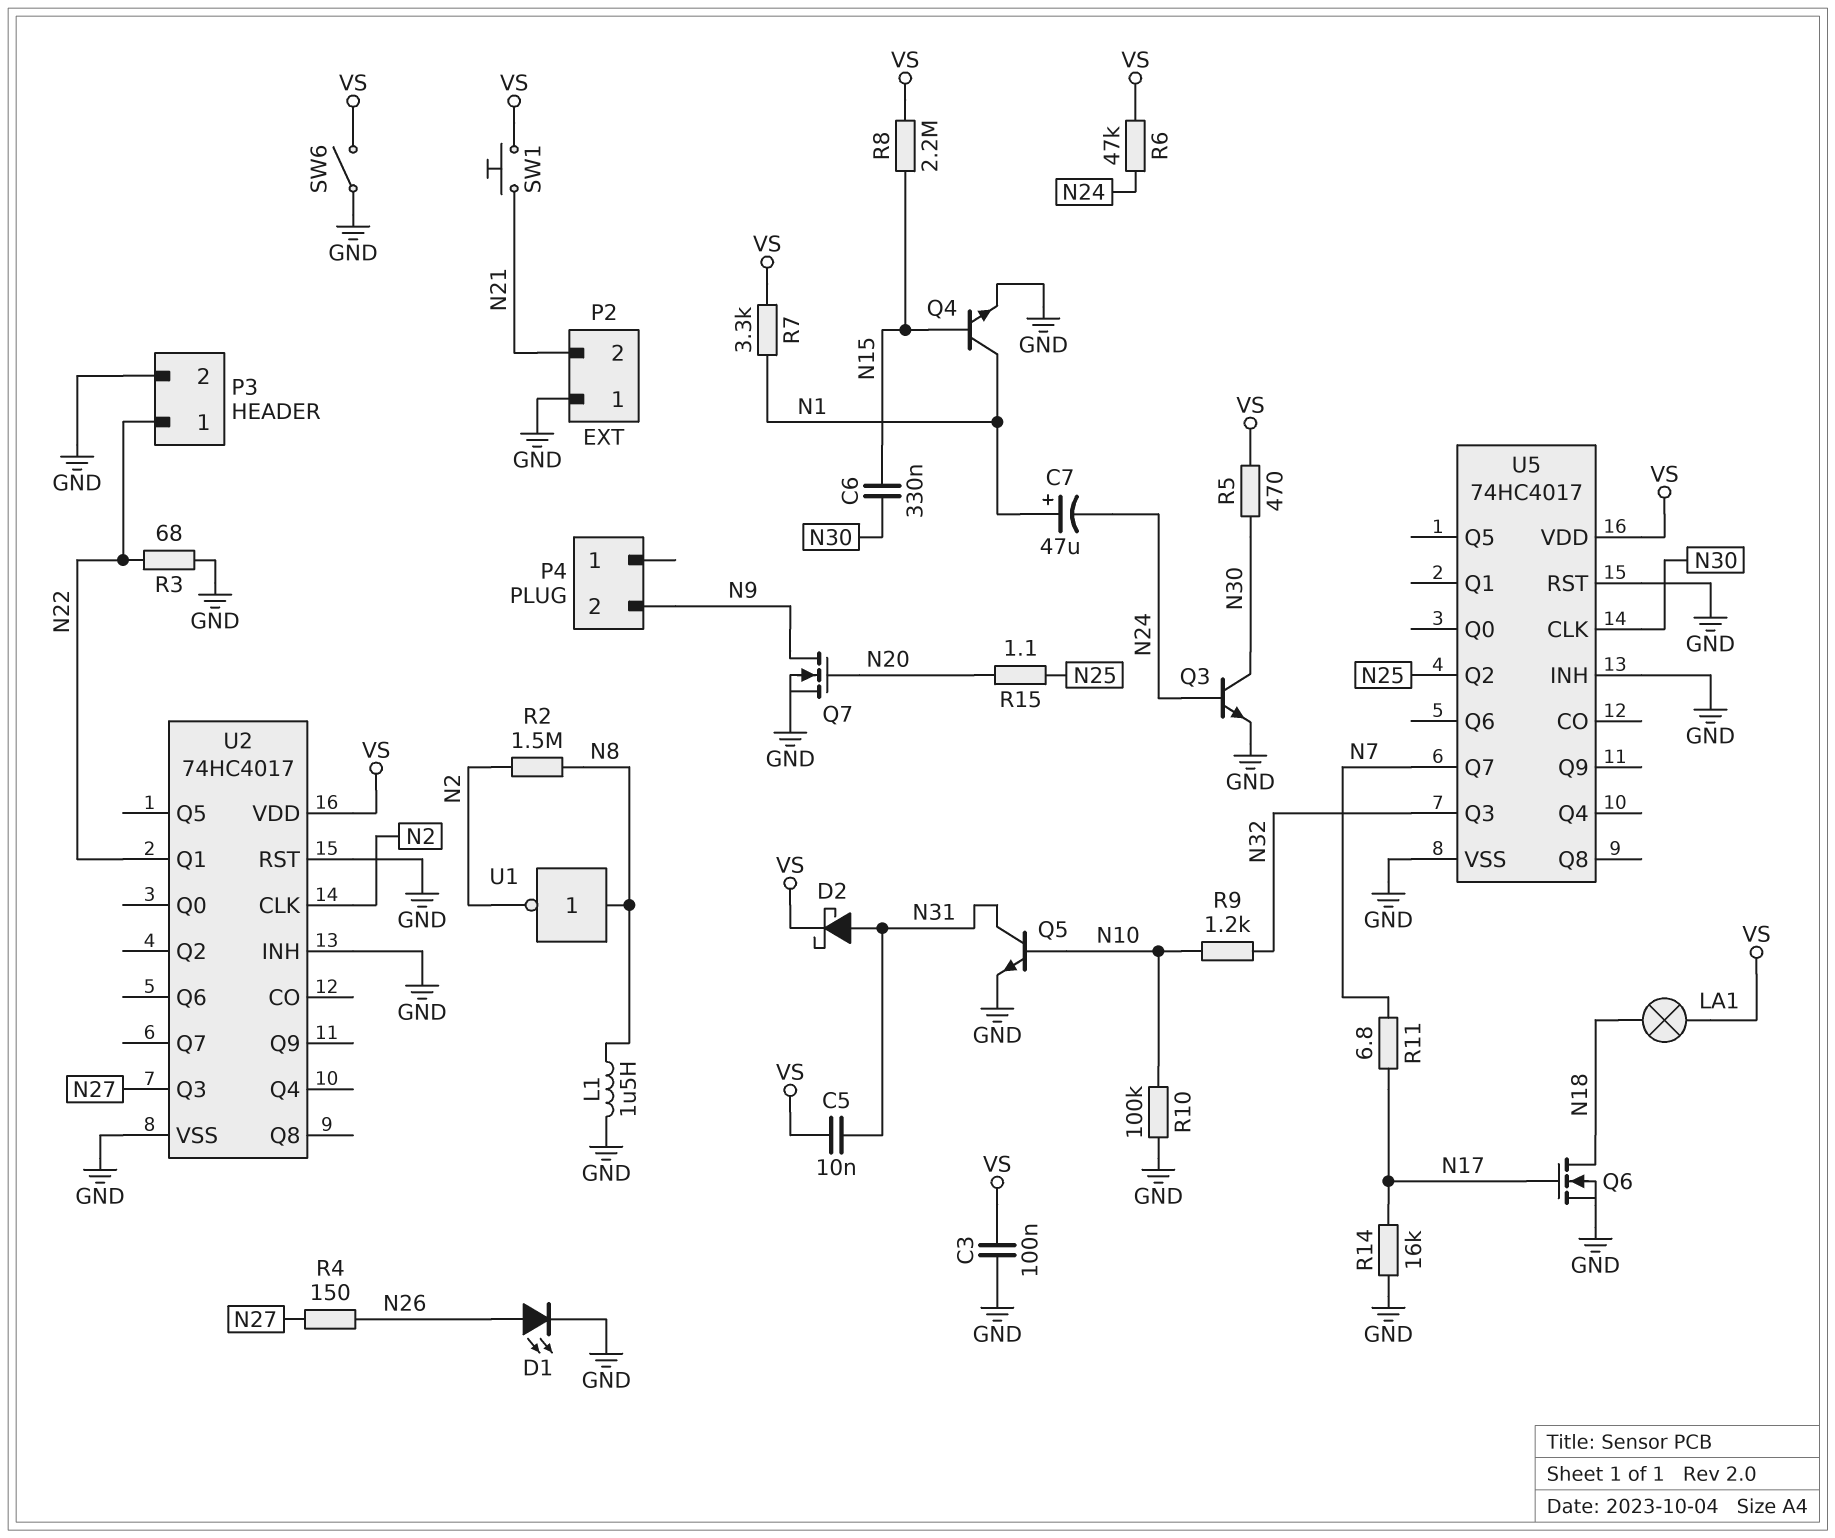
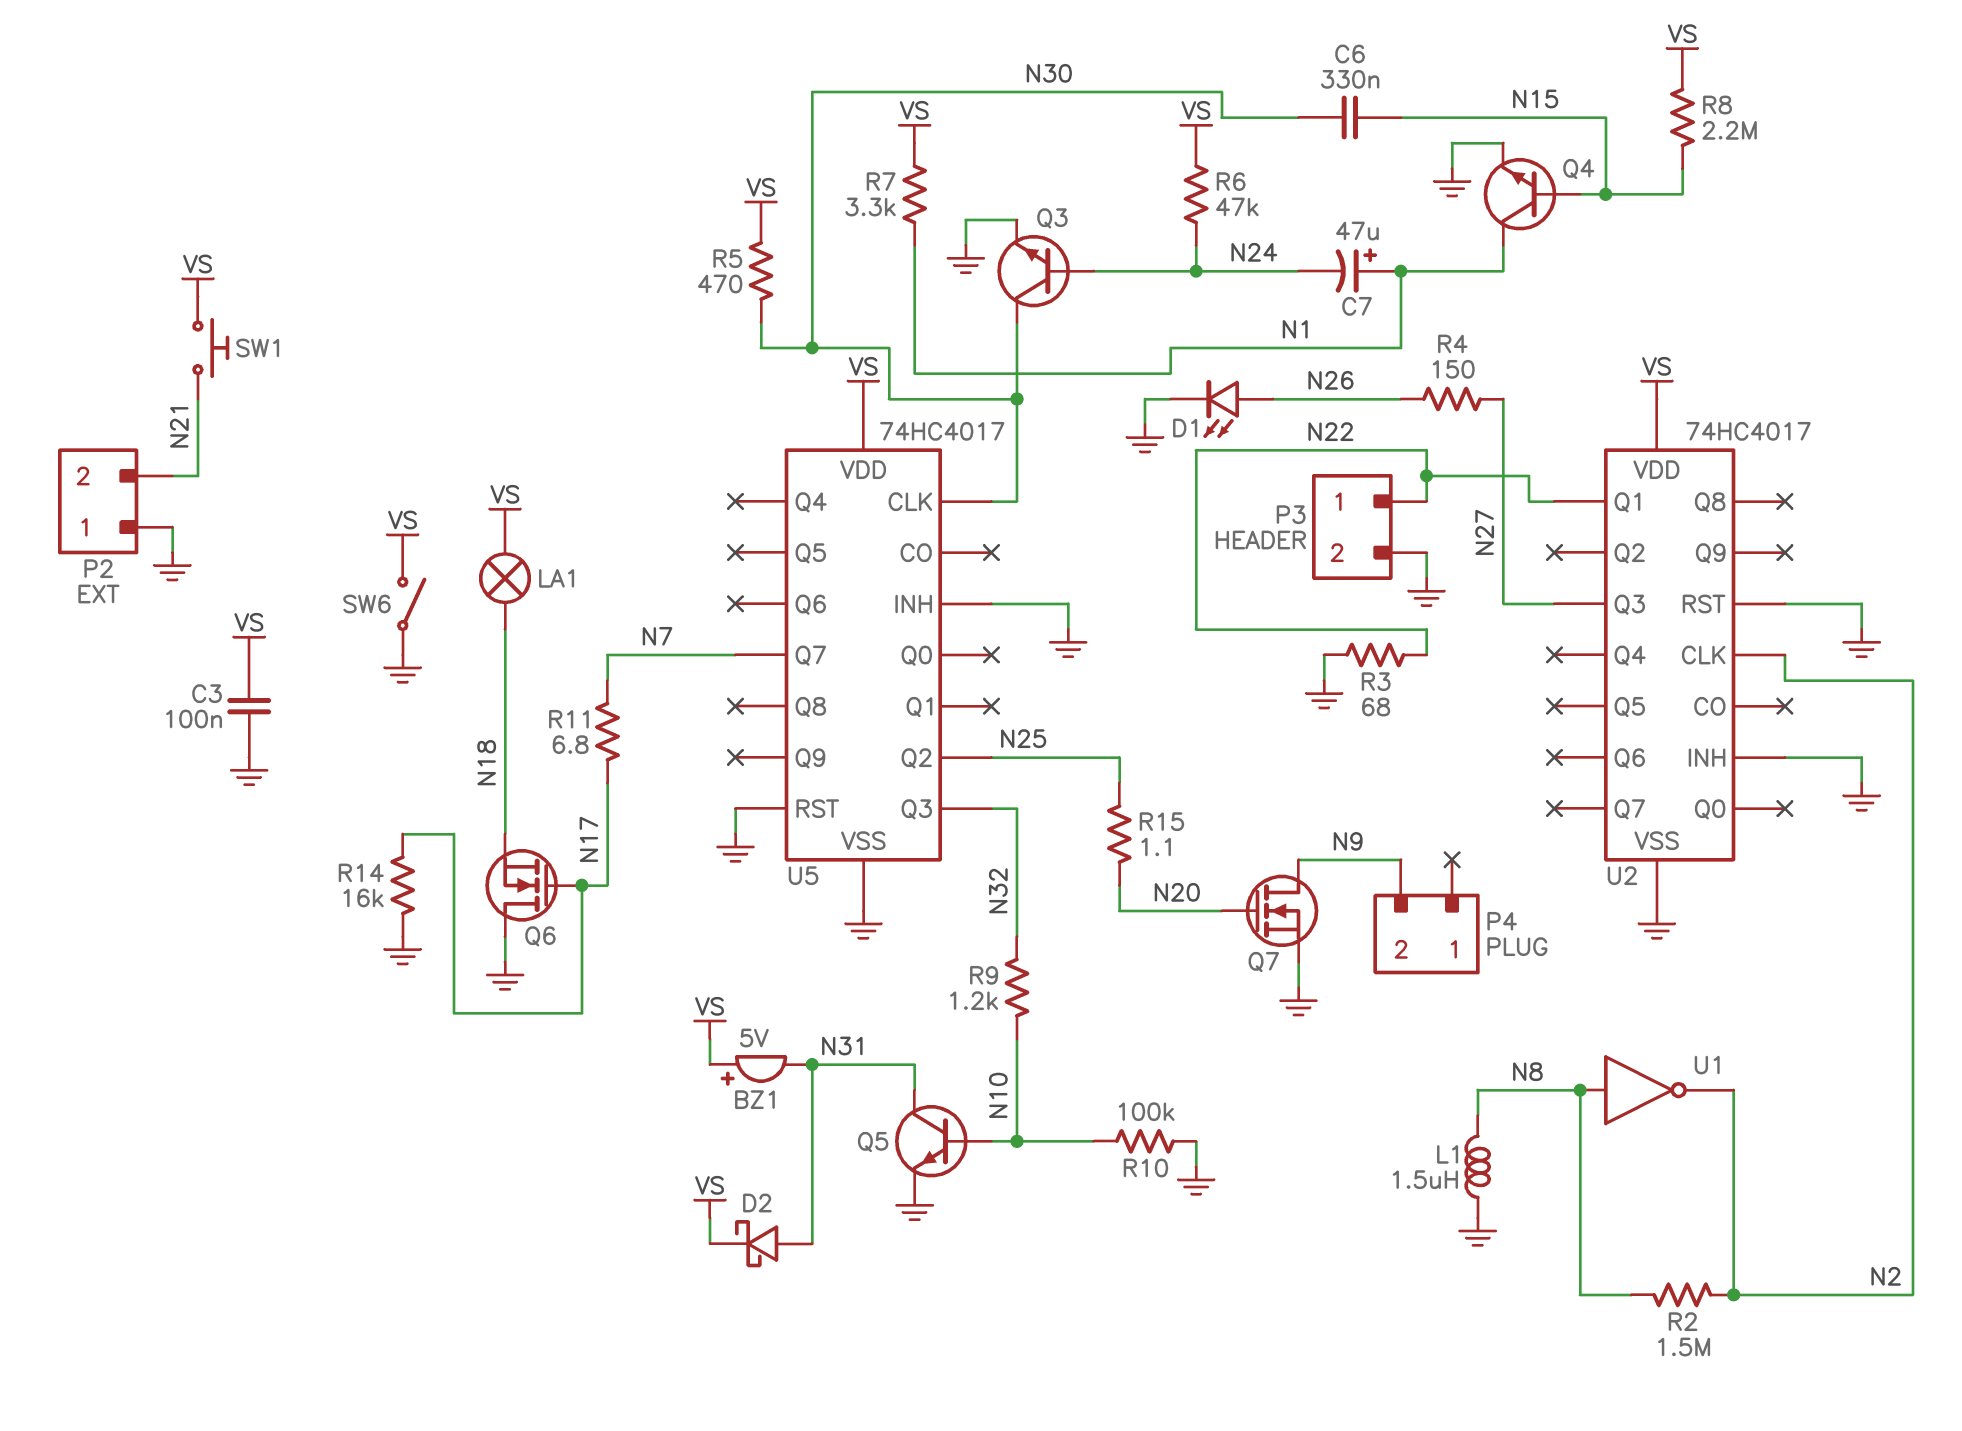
BZ1: none -> buzzer 5V (plus VS, minus N31)
C5: 10nF (N31, VS) -> none
Q6: NMOS (G N17, D N18, S GND) -> NMOS (G N17, D GND, S N18)

